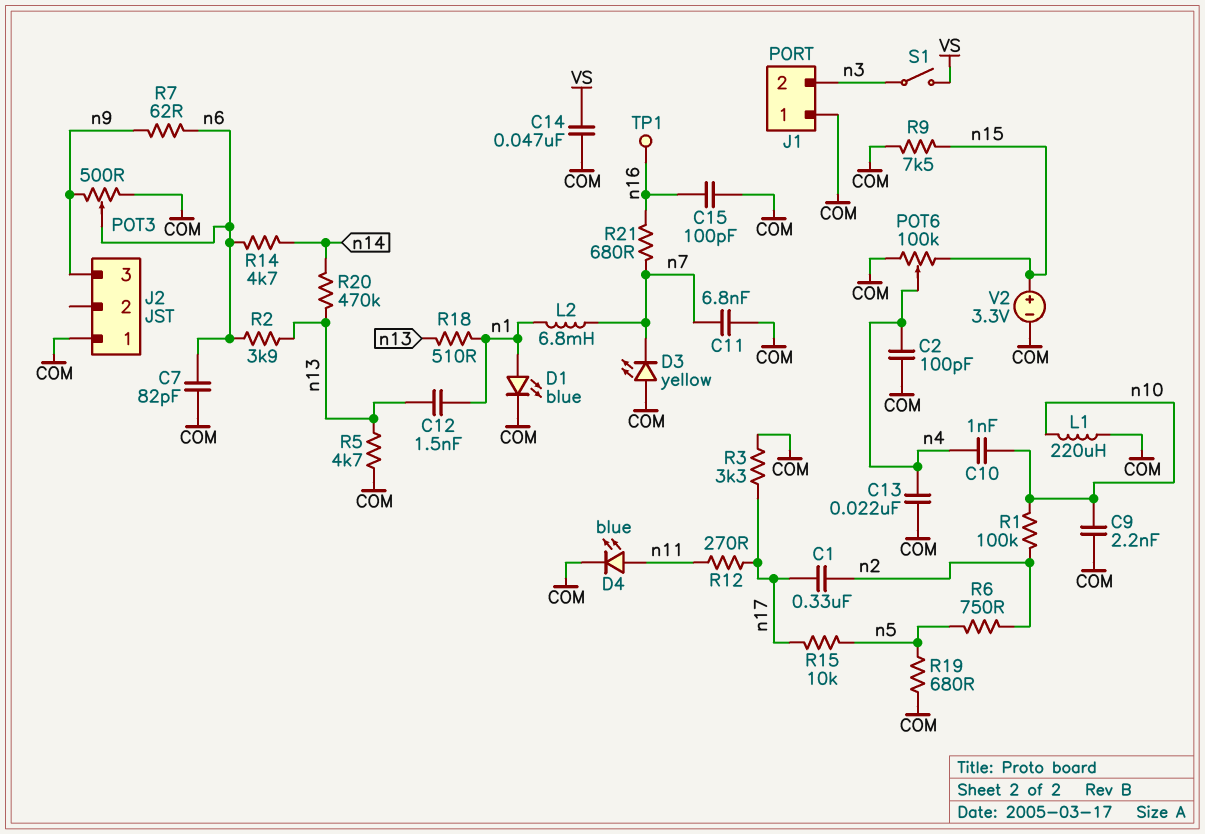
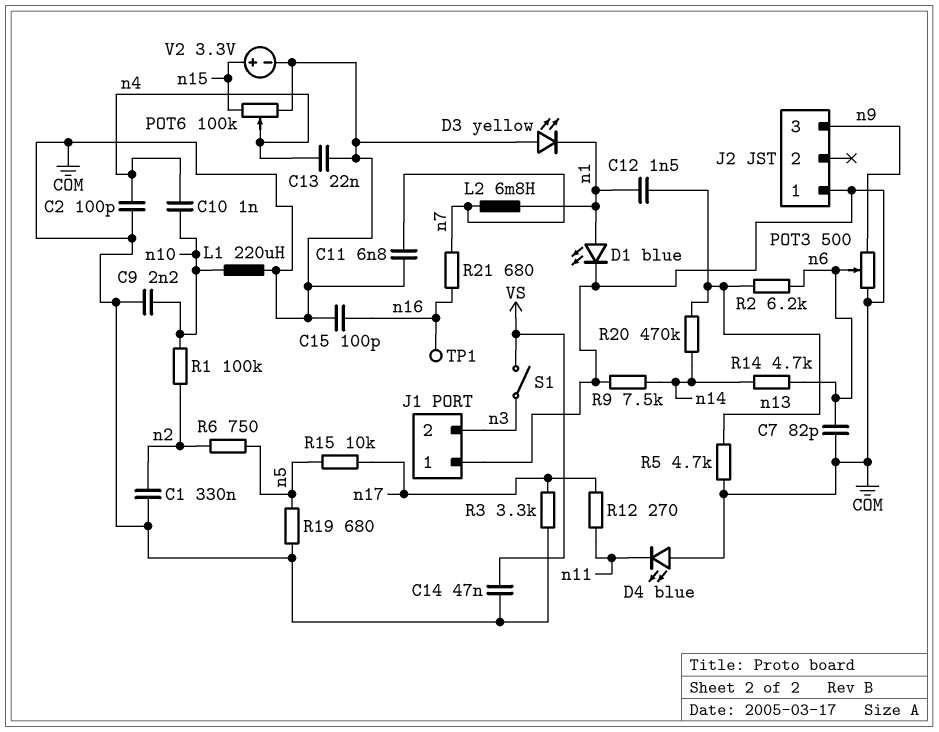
C1: 330nF (n2, n17) -> 330nF (COM, n2)
D3: LED yellow (A COM, K n7) -> LED yellow (A COM, K n1)
D4: LED blue (A n11, K COM) -> LED blue (A COM, K n11)
R2: 3.9k (n6, n13) -> 6.2k (n6, n13)
R7: 62 (n6, n9) -> none
R9: 7.5k (COM, n15) -> 7.5k (COM, n14)
R18: 510 (n1, n13) -> none

